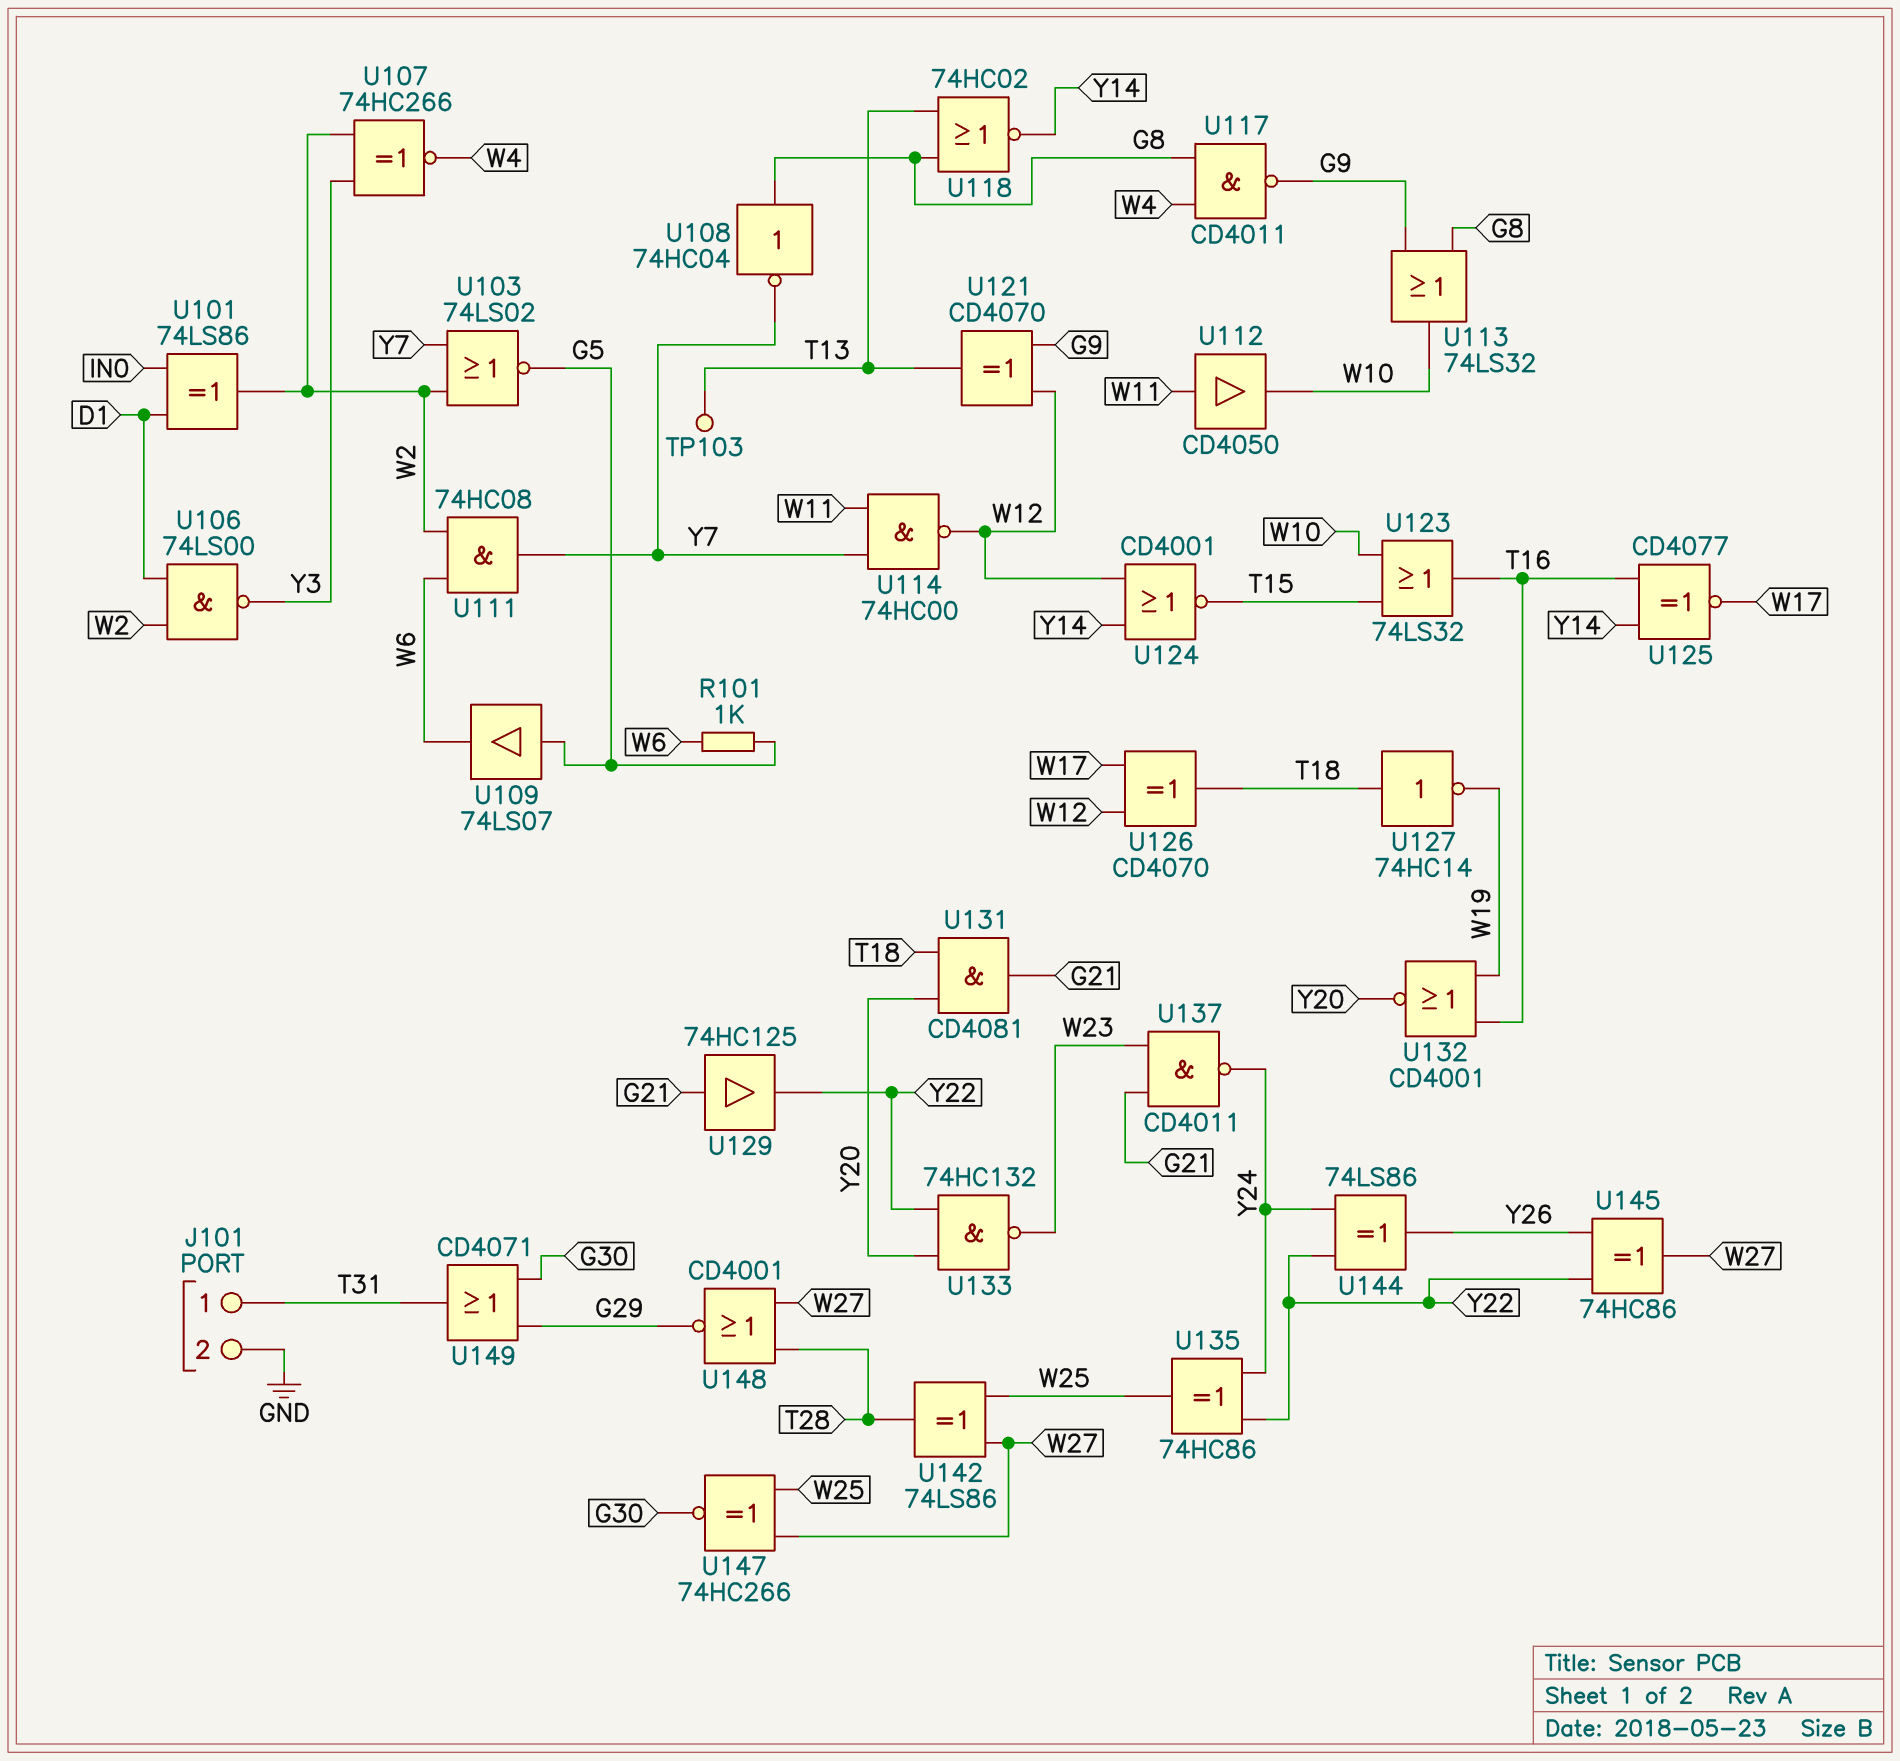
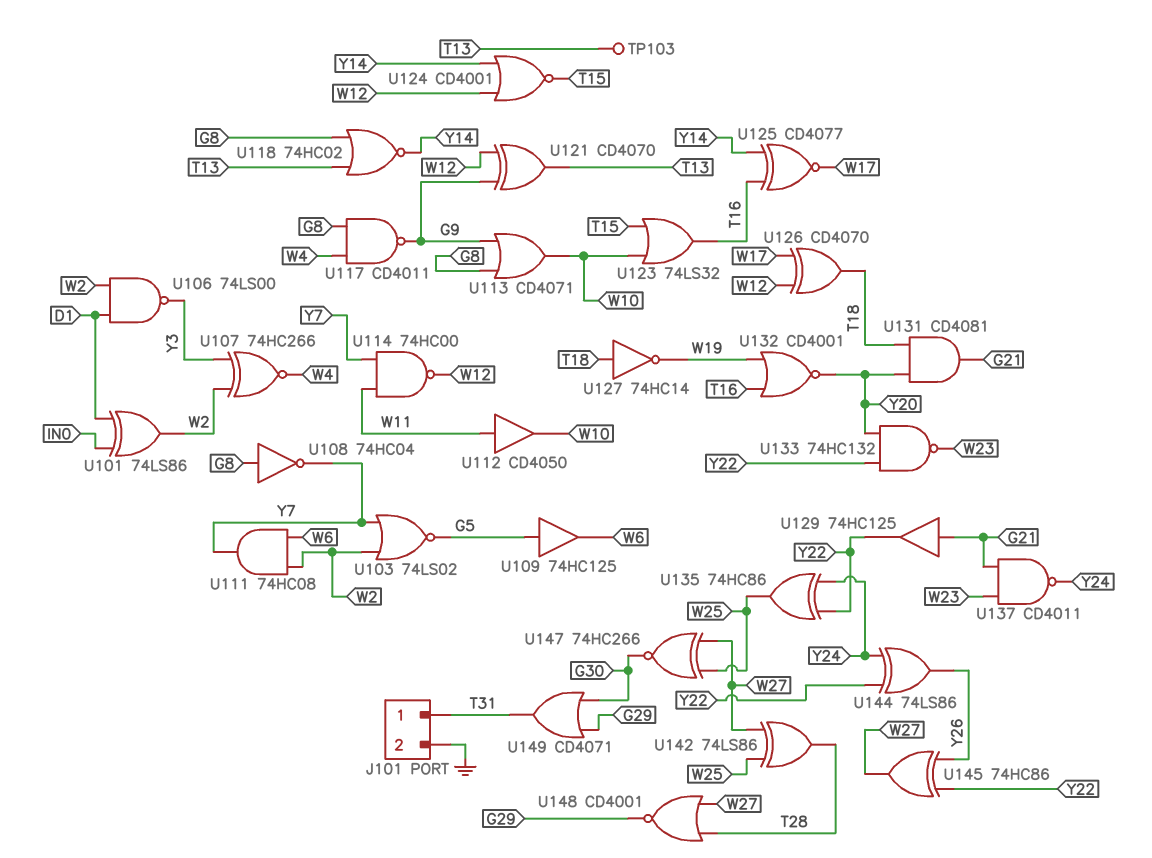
R101: 1k (G5, W6) -> none
U109: buffer 74LS07 (in G5, out W6) -> buffer 74HC125 (in G5, out W6)
U113: OR 74LS32 (in G8, in G9, out W10) -> OR CD4071 (in G8, in G9, out W10)

